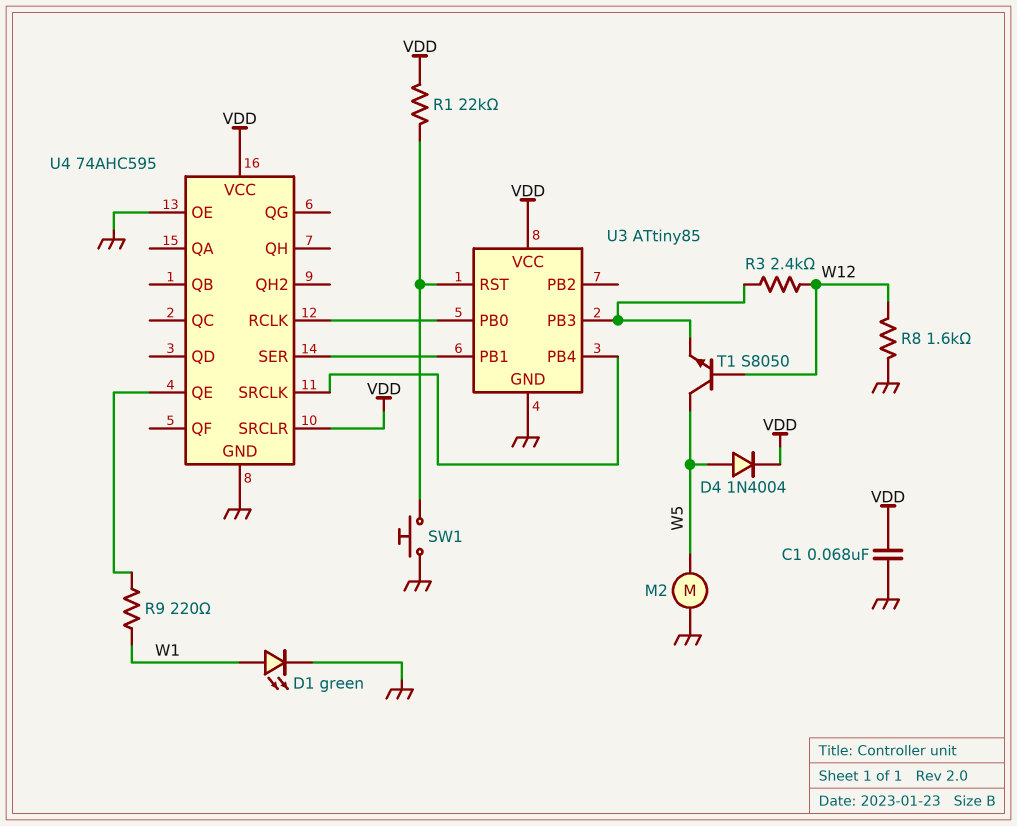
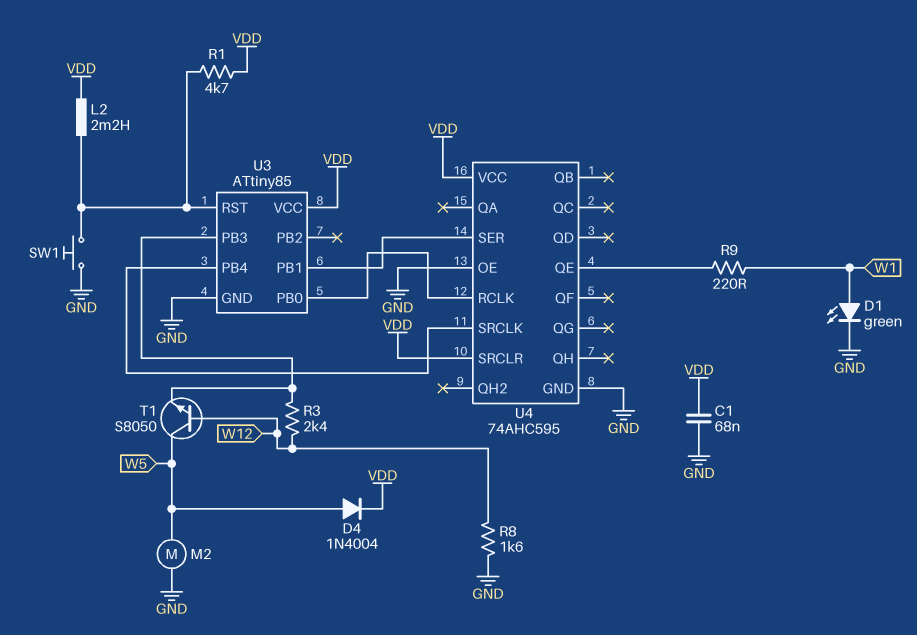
L2: none -> 2.2mH (U3/RST, VDD)
R1: 22k (U3/RST, VDD) -> 4.7k (U3/RST, VDD)

